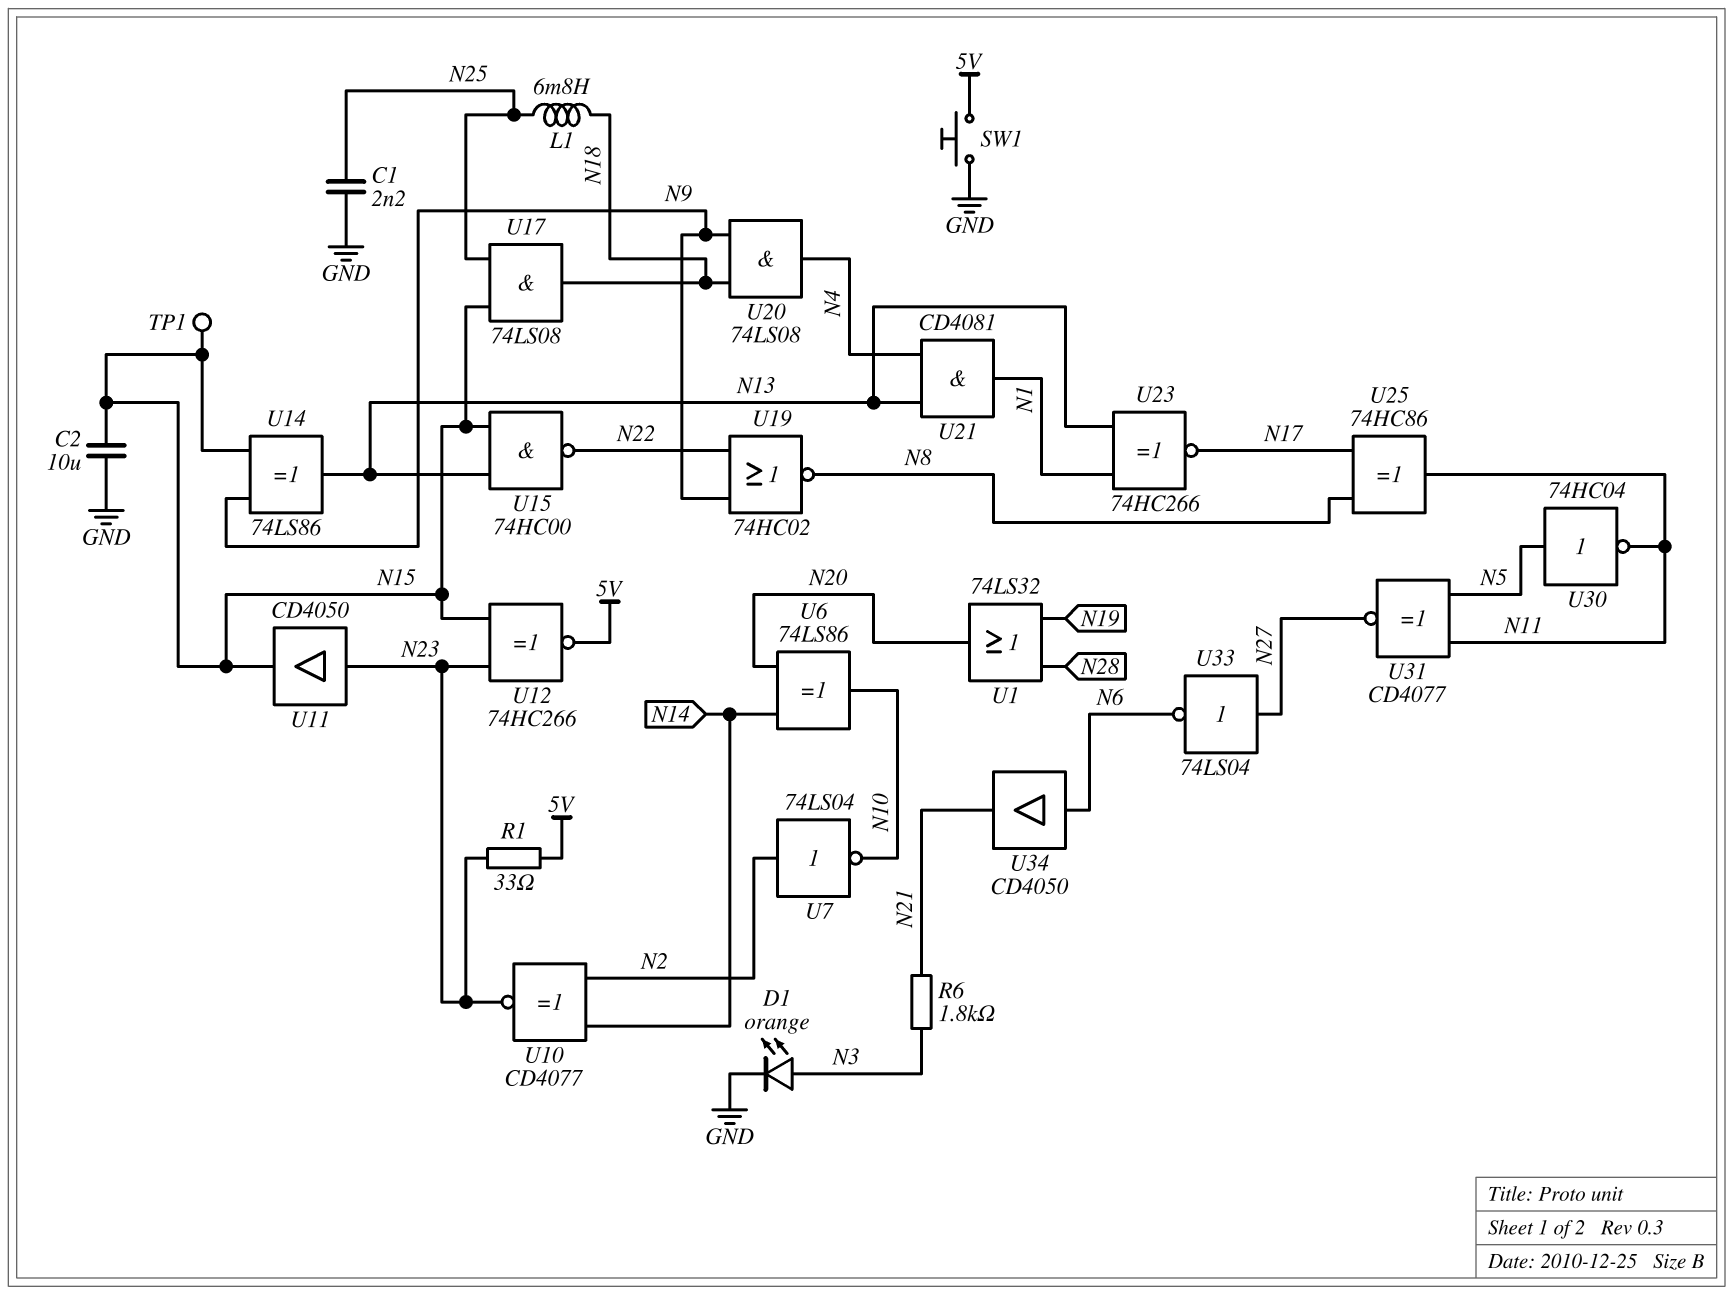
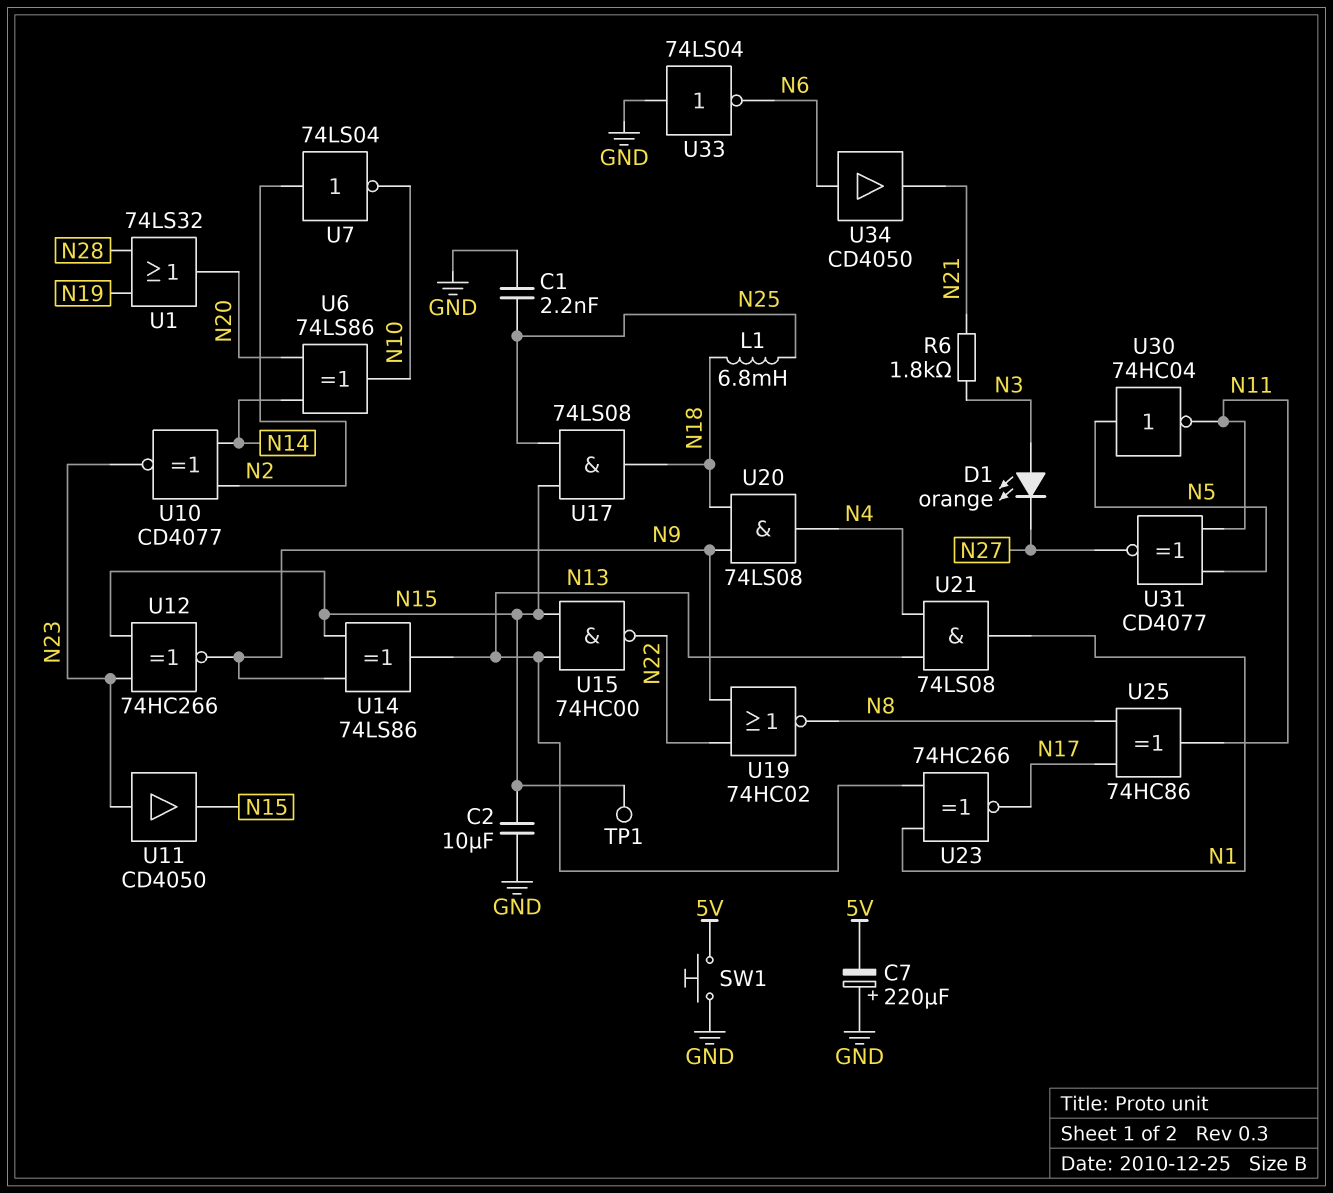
C7: none -> 220uF (plus GND, minus 5V)
D1: LED orange (A N3, K GND) -> LED orange (A N3, K N27)
R1: 33 (5V, N23) -> none
U12: XNOR 74HC266 (in N15, in N23, out 5V) -> XNOR 74HC266 (in N15, in N23, out N9)
U21: AND CD4081 (in N4, in N13, out N1) -> AND 74LS08 (in N4, in N13, out N1)
U33: NOT 74LS04 (in N27, out N6) -> NOT 74LS04 (in GND, out N6)

